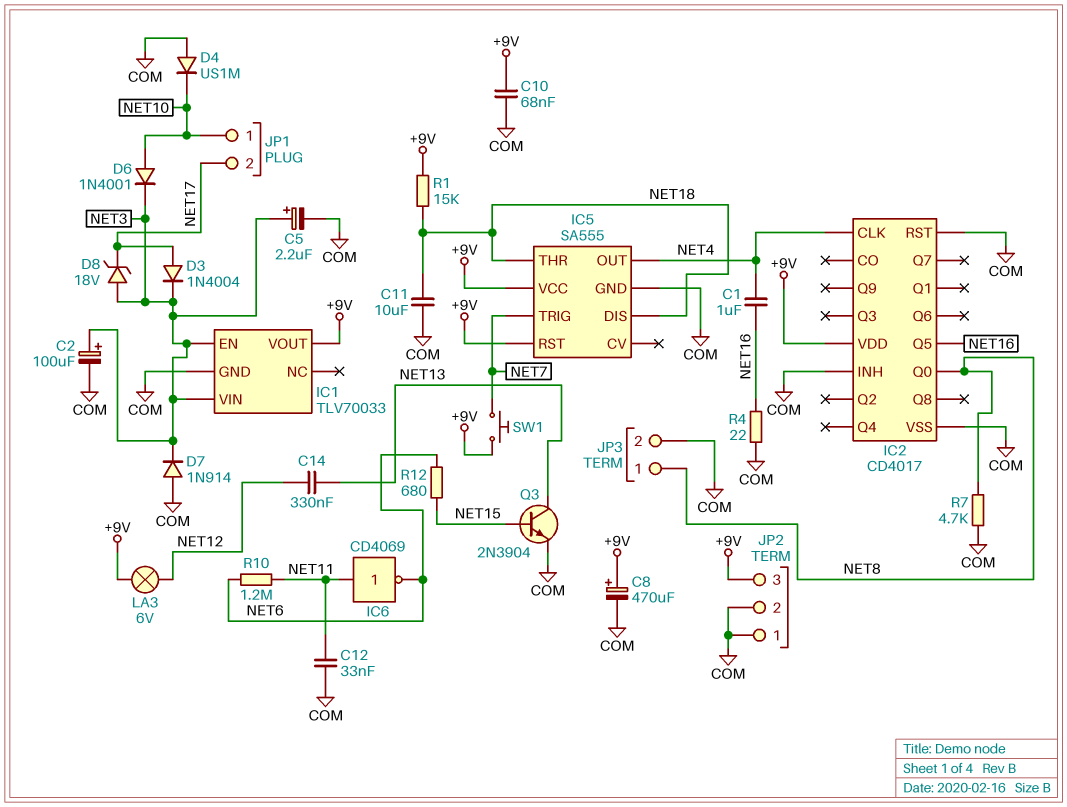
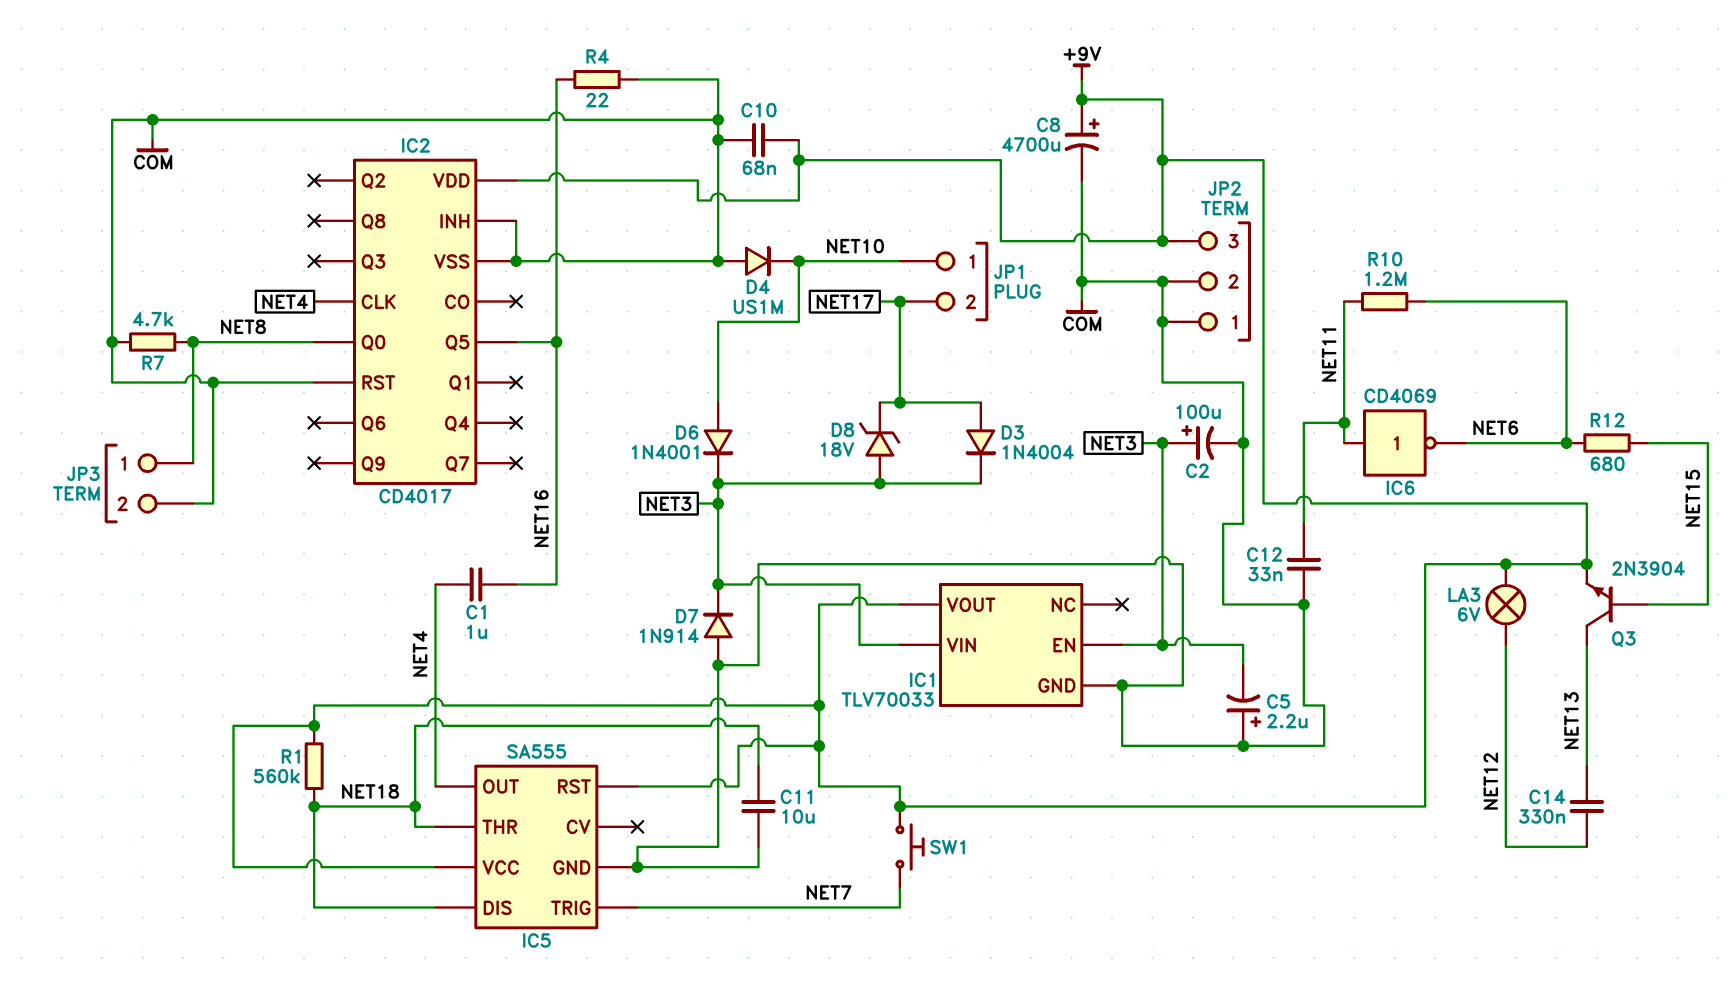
C5: 2.2uF (plus NET3, minus COM) -> 2.2uF (plus COM, minus NET3)
C8: 470uF (plus +9V, minus COM) -> 4700uF (plus +9V, minus COM)
Q3: NPN 2N3904 (B NET15, C NET13, E COM) -> NPN 2N3904 (B NET15, C NET13, E +9V)
R1: 15k (+9V, NET18) -> 560k (+9V, NET18)

